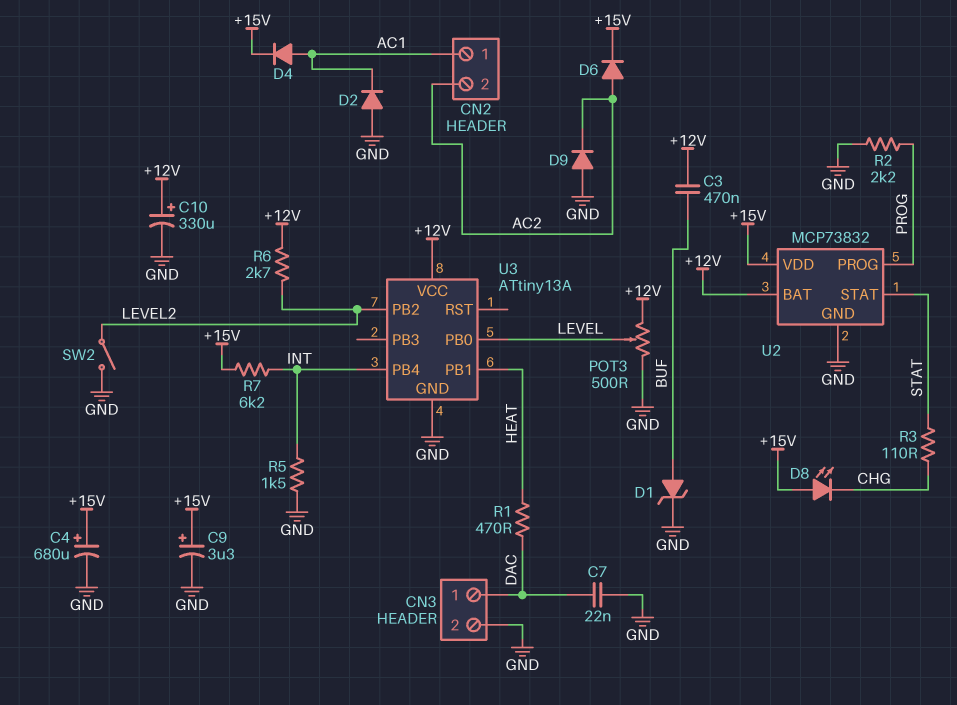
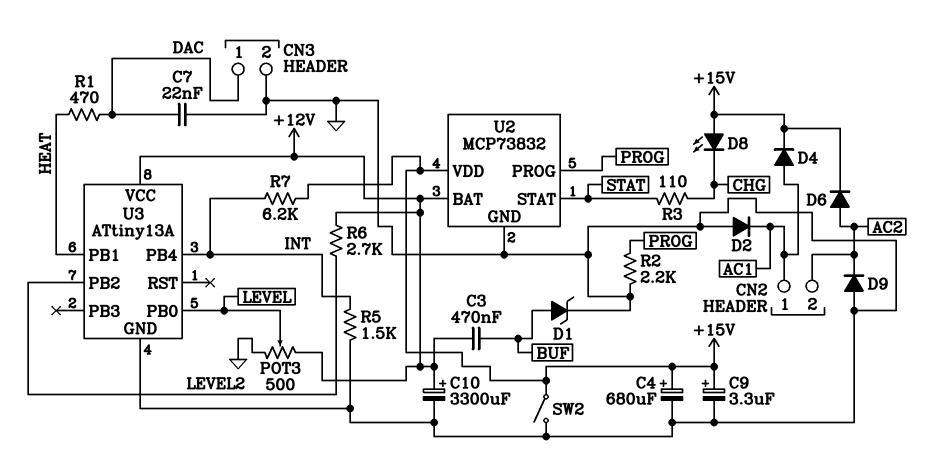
C10: 330uF (plus +12V, minus GND) -> 3300uF (plus +12V, minus GND)
SW2: switch (GND, LEVEL2) -> switch (+15V, GND)

